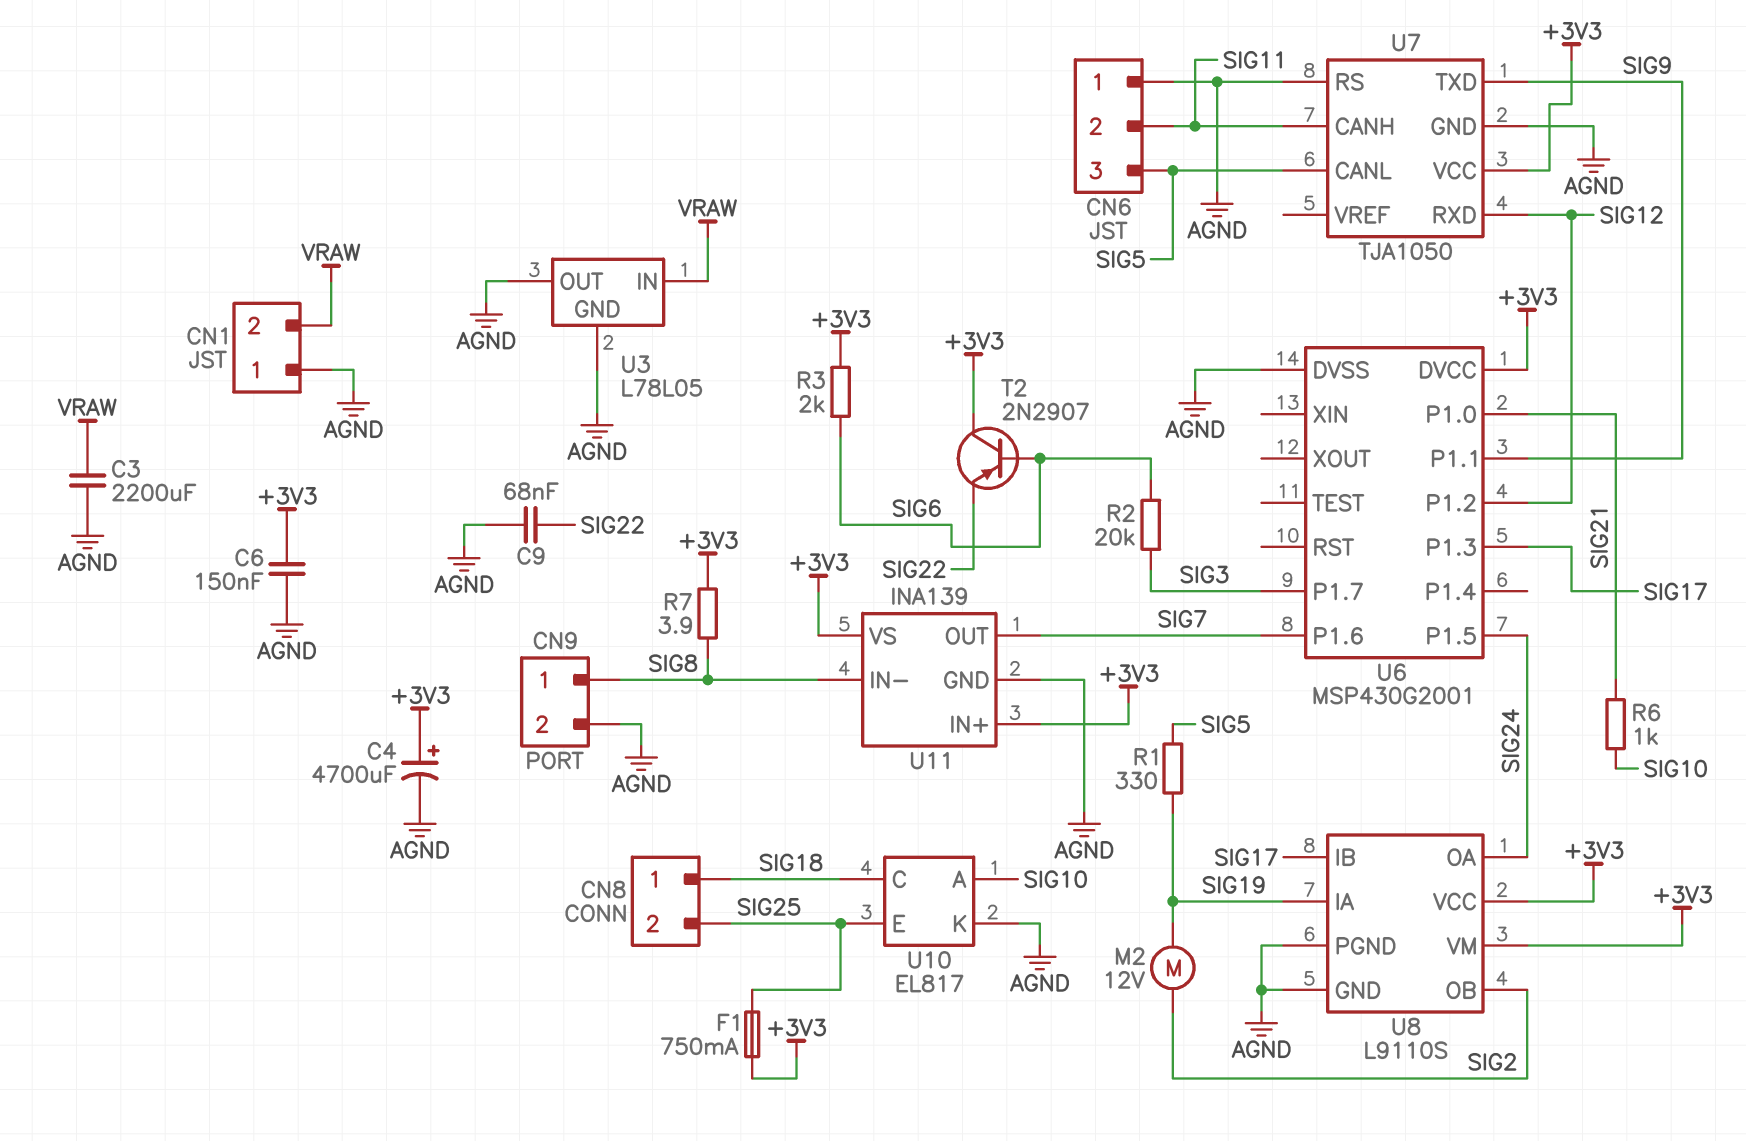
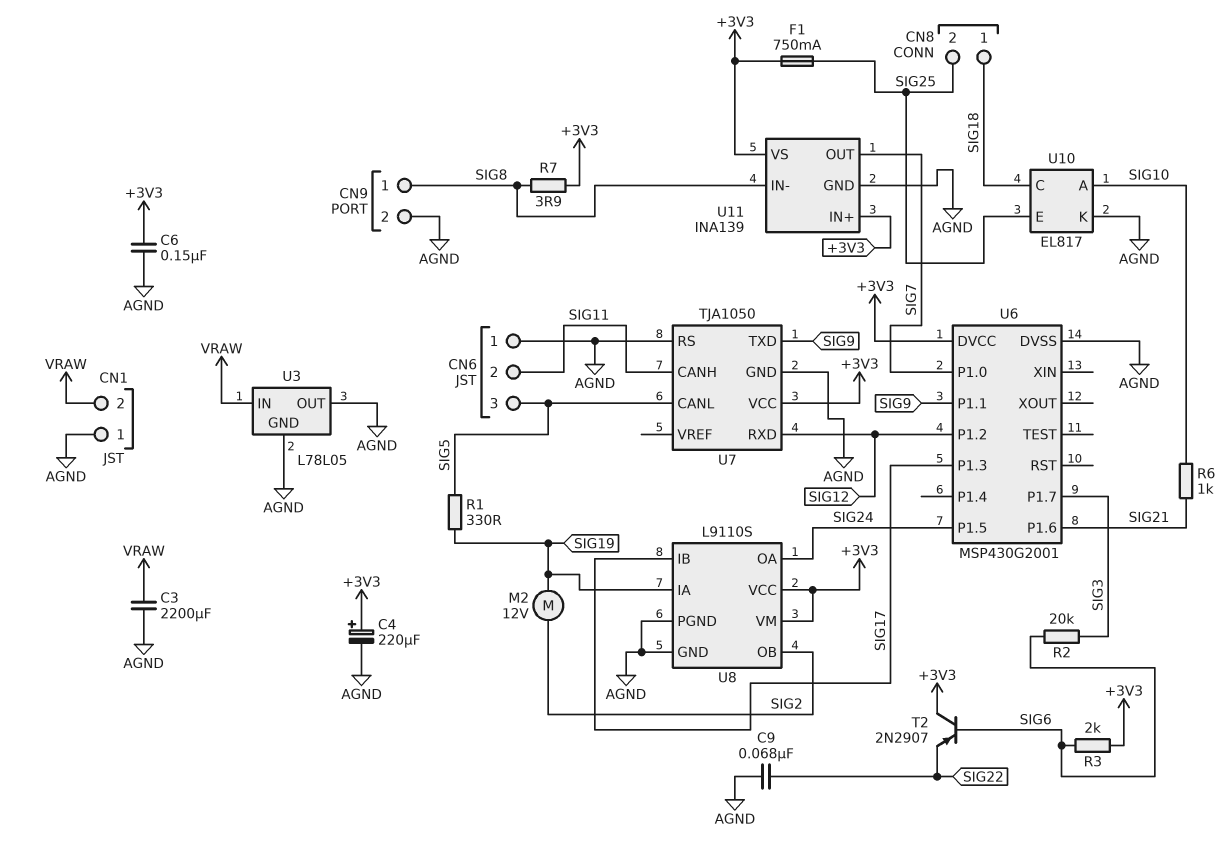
C4: 4700uF (plus +3V3, minus AGND) -> 220uF (plus +3V3, minus AGND)
U6 pin P1.0: SIG21 -> SIG7
U6 pin P1.6: SIG7 -> SIG21

